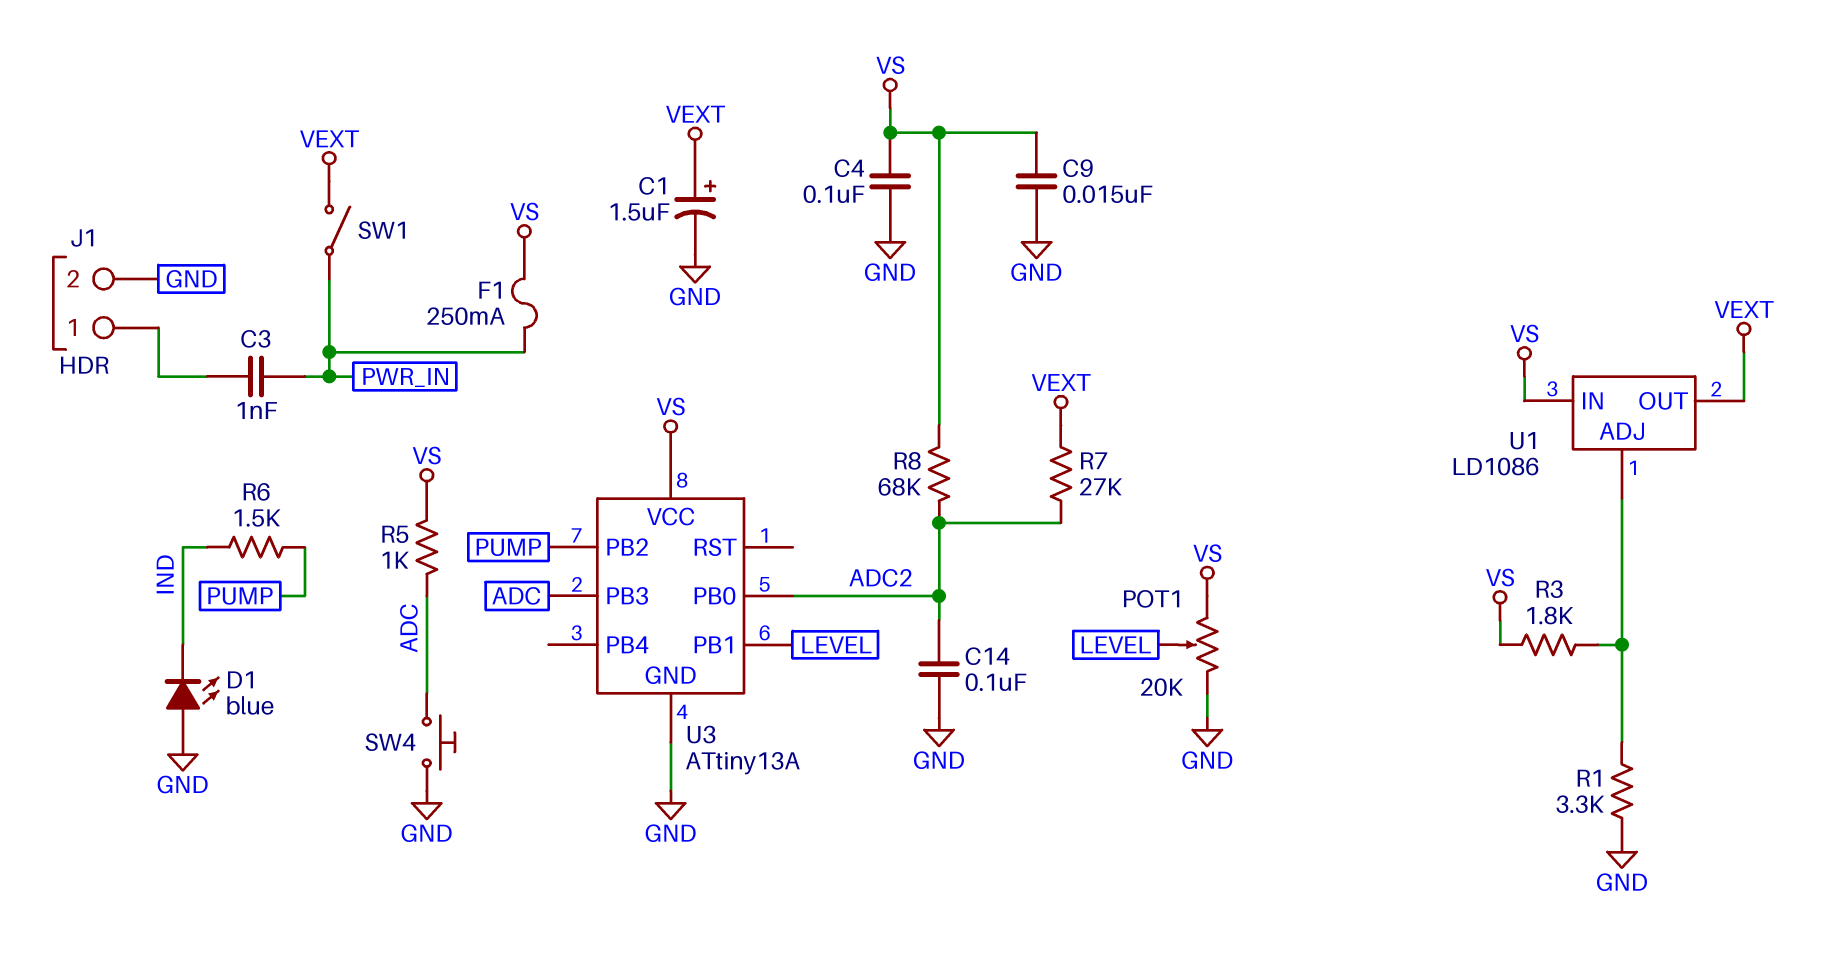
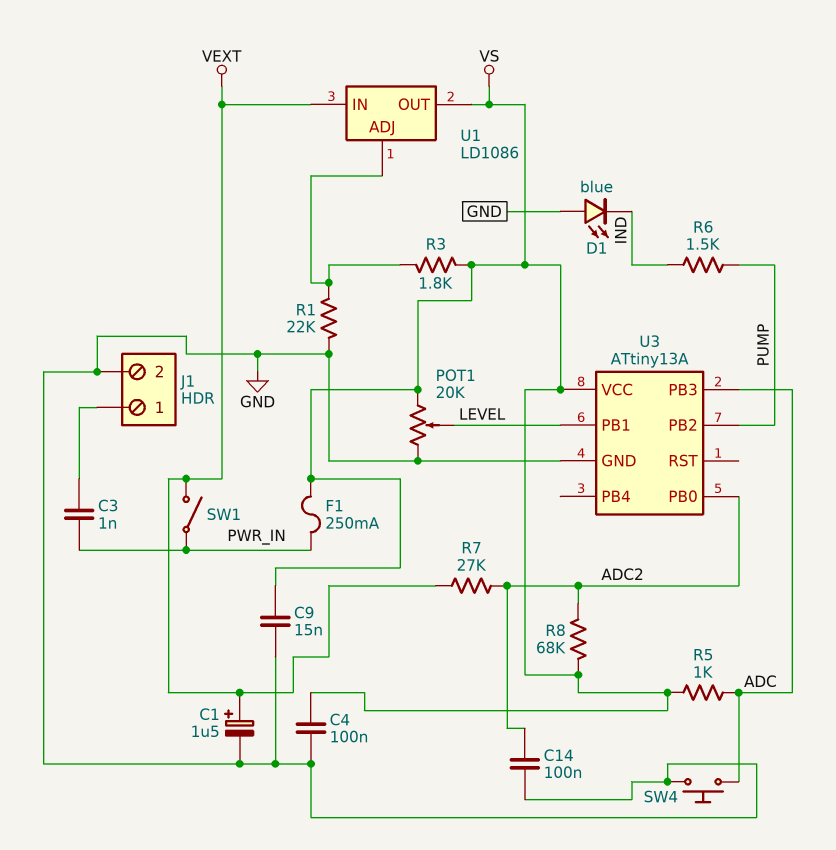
R1: 3.3k (GND, U1/ADJ) -> 22k (GND, U1/ADJ)
U1 pin IN: VS -> VEXT
U1 pin OUT: VEXT -> VS

